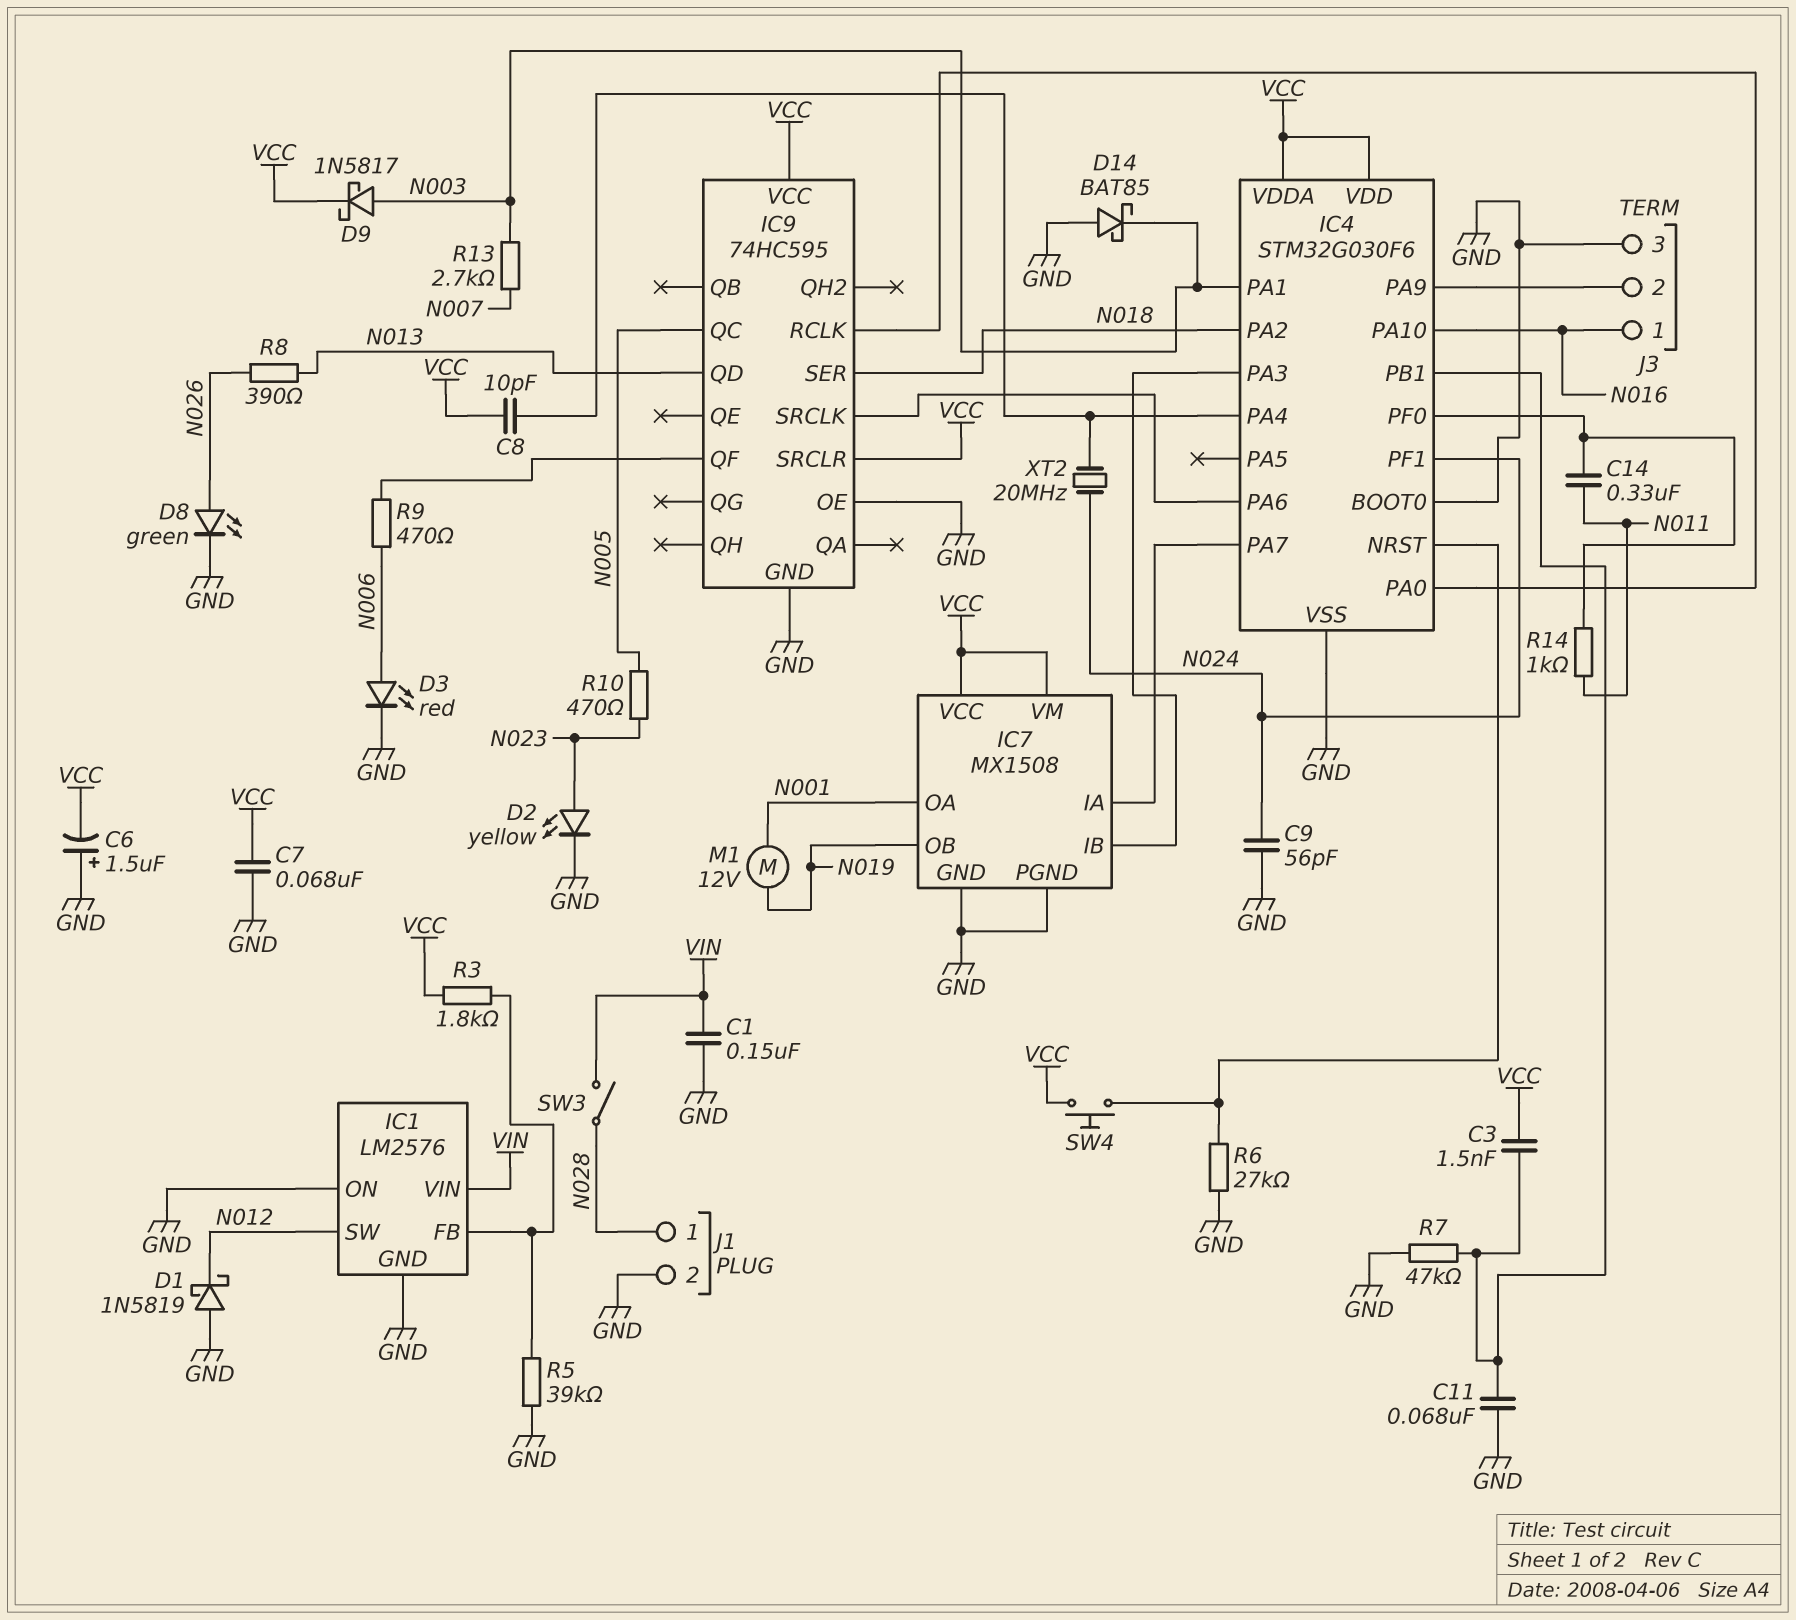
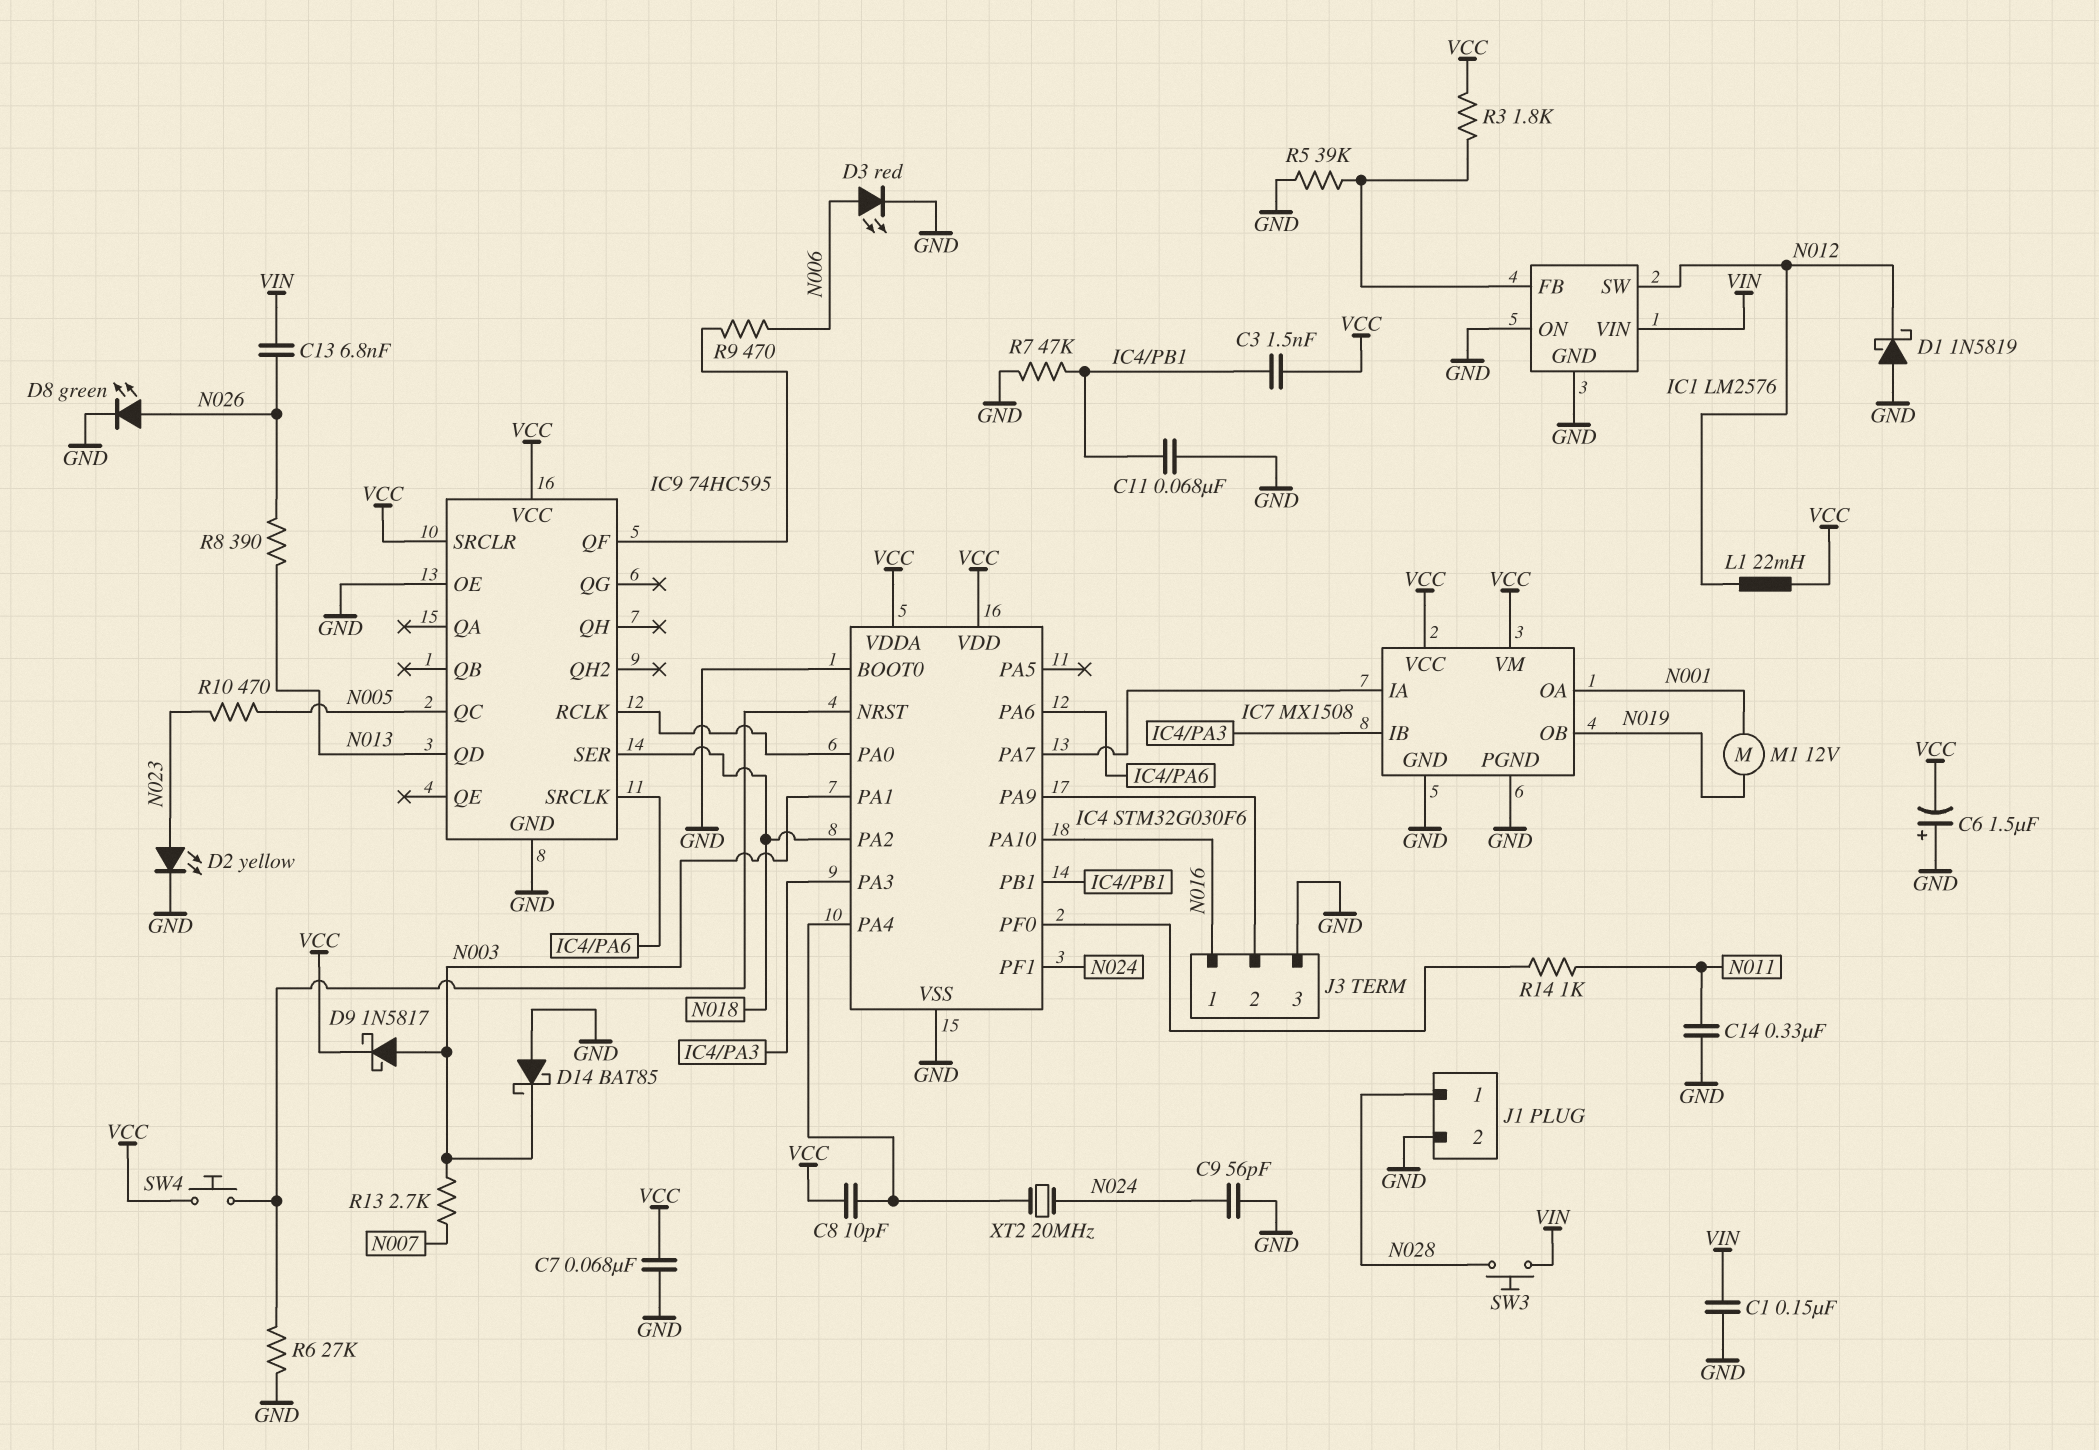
C13: none -> 6.8nF (N026, VIN)
C14: 330nF (IC4/PF0, N011) -> 330nF (GND, N011)
L1: none -> 22mH (N012, VCC)
SW3: switch (N028, VIN) -> button (N028, VIN)

